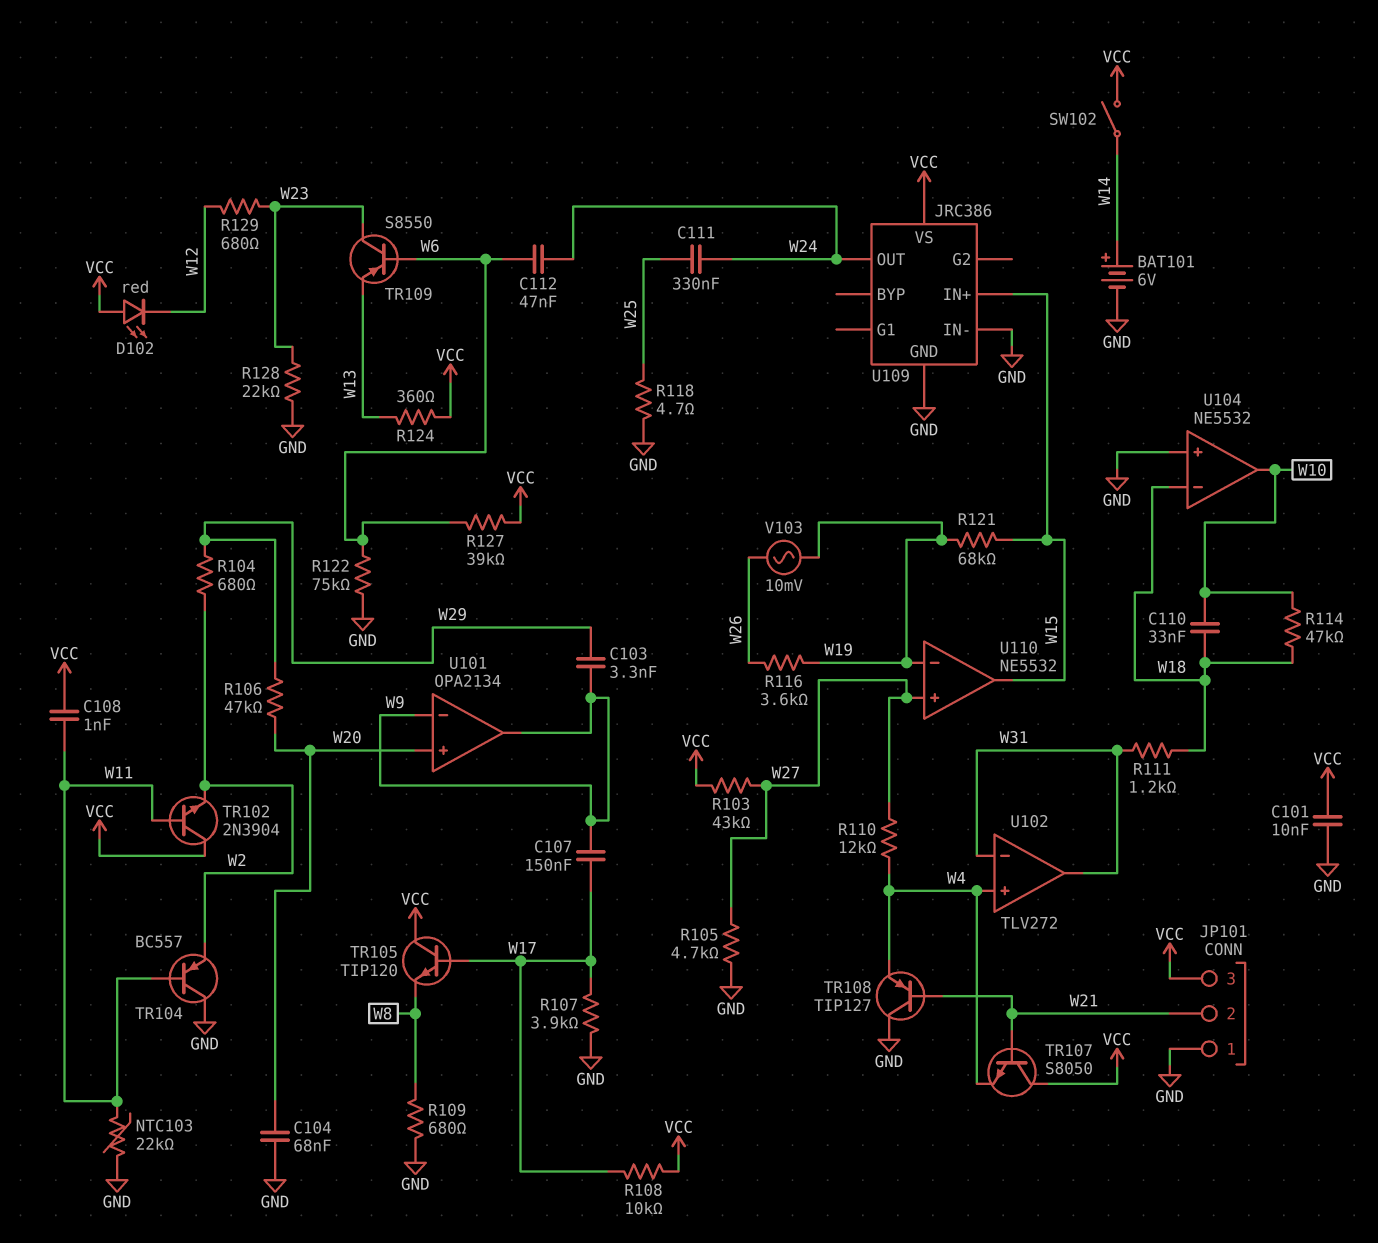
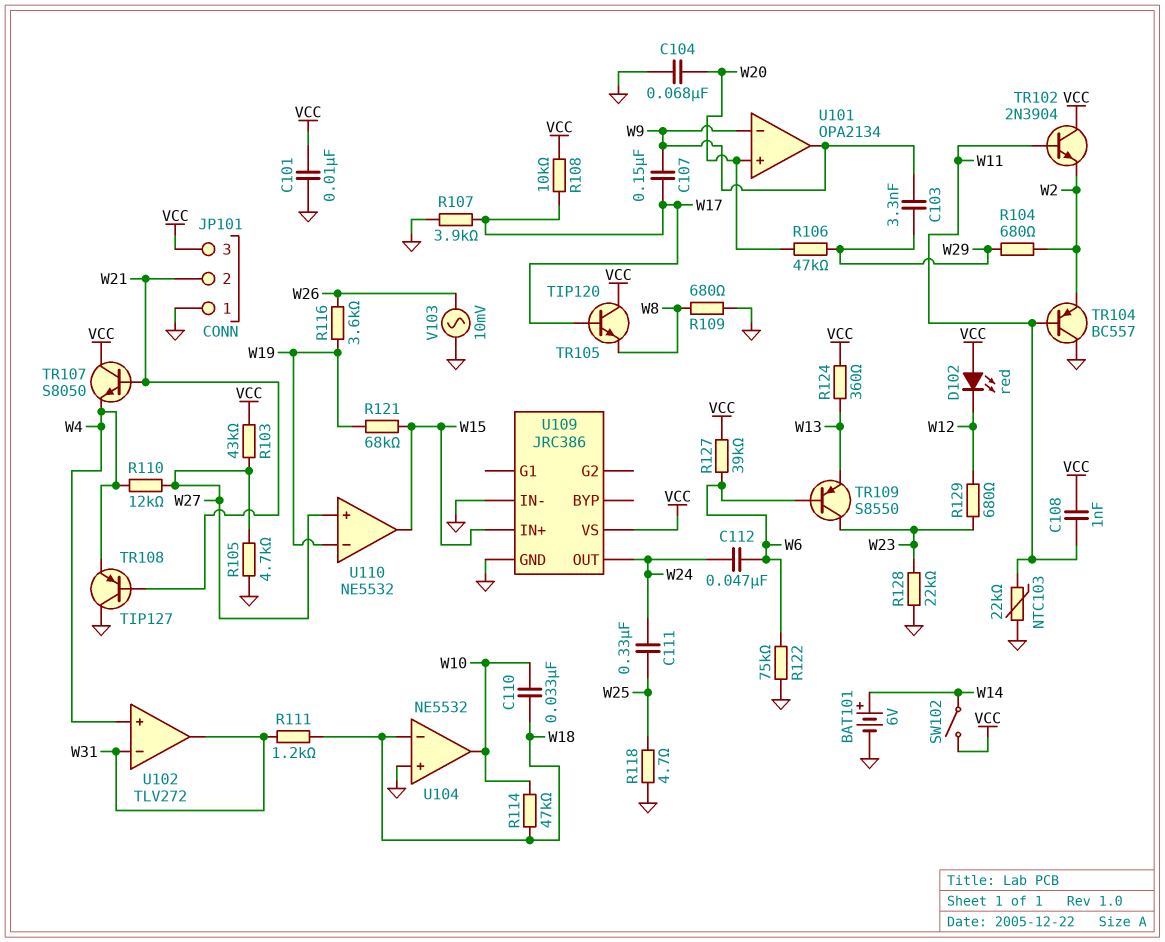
V103: AC 10mV (W19, W26) -> AC 10mV (GND, W26)

